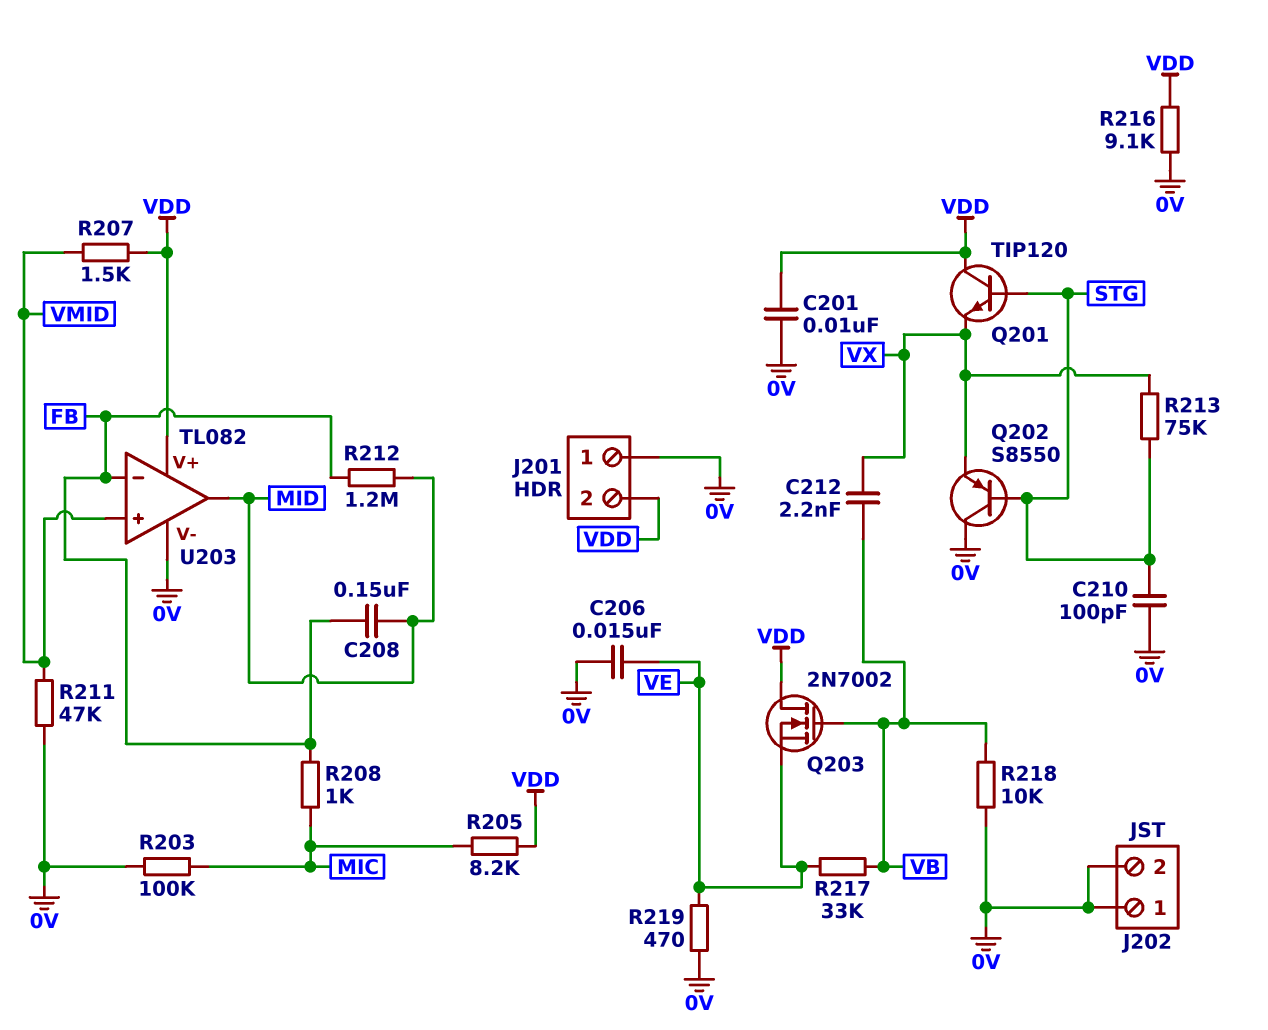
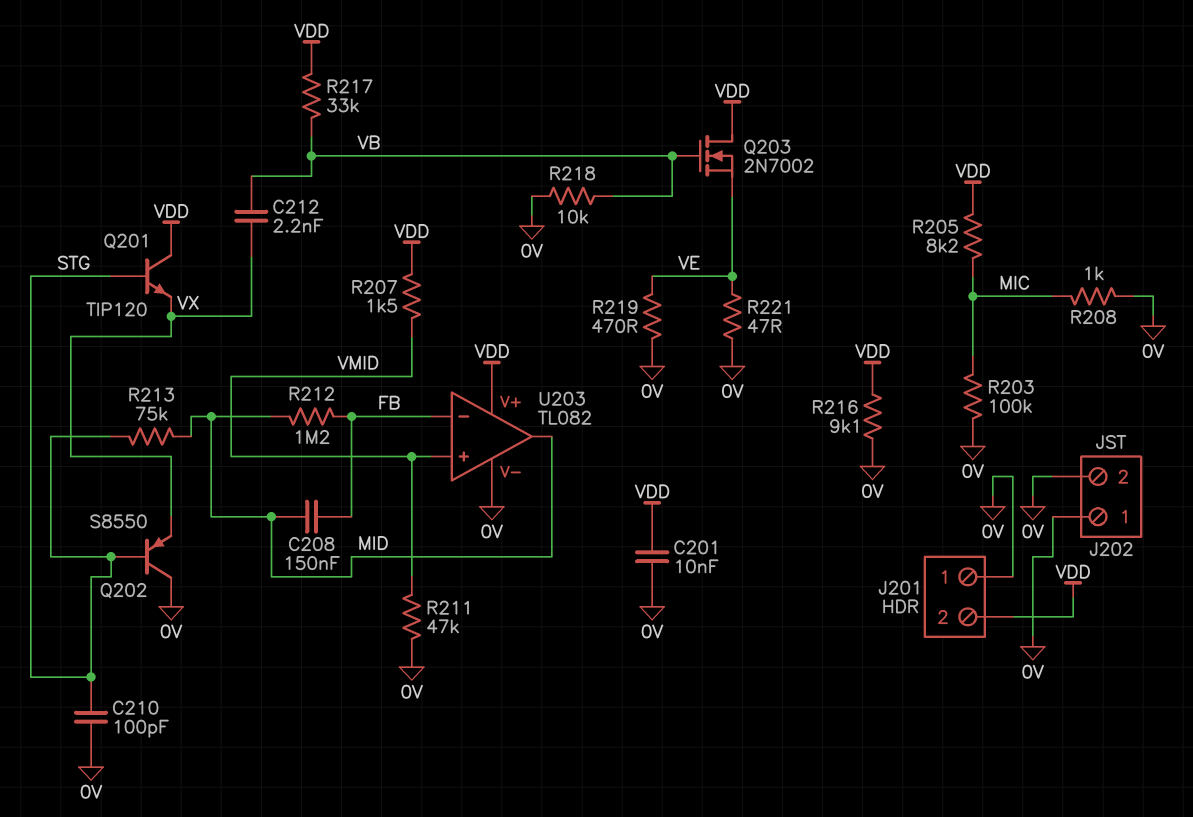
C206: 15nF (0V, VE) -> none
R208: 1k (FB, MIC) -> 1k (0V, MIC)
R213: 75k (STG, VX) -> 75k (MID, STG)
R217: 33k (VB, VE) -> 33k (VB, VDD)
R221: none -> 47 (0V, VE)

